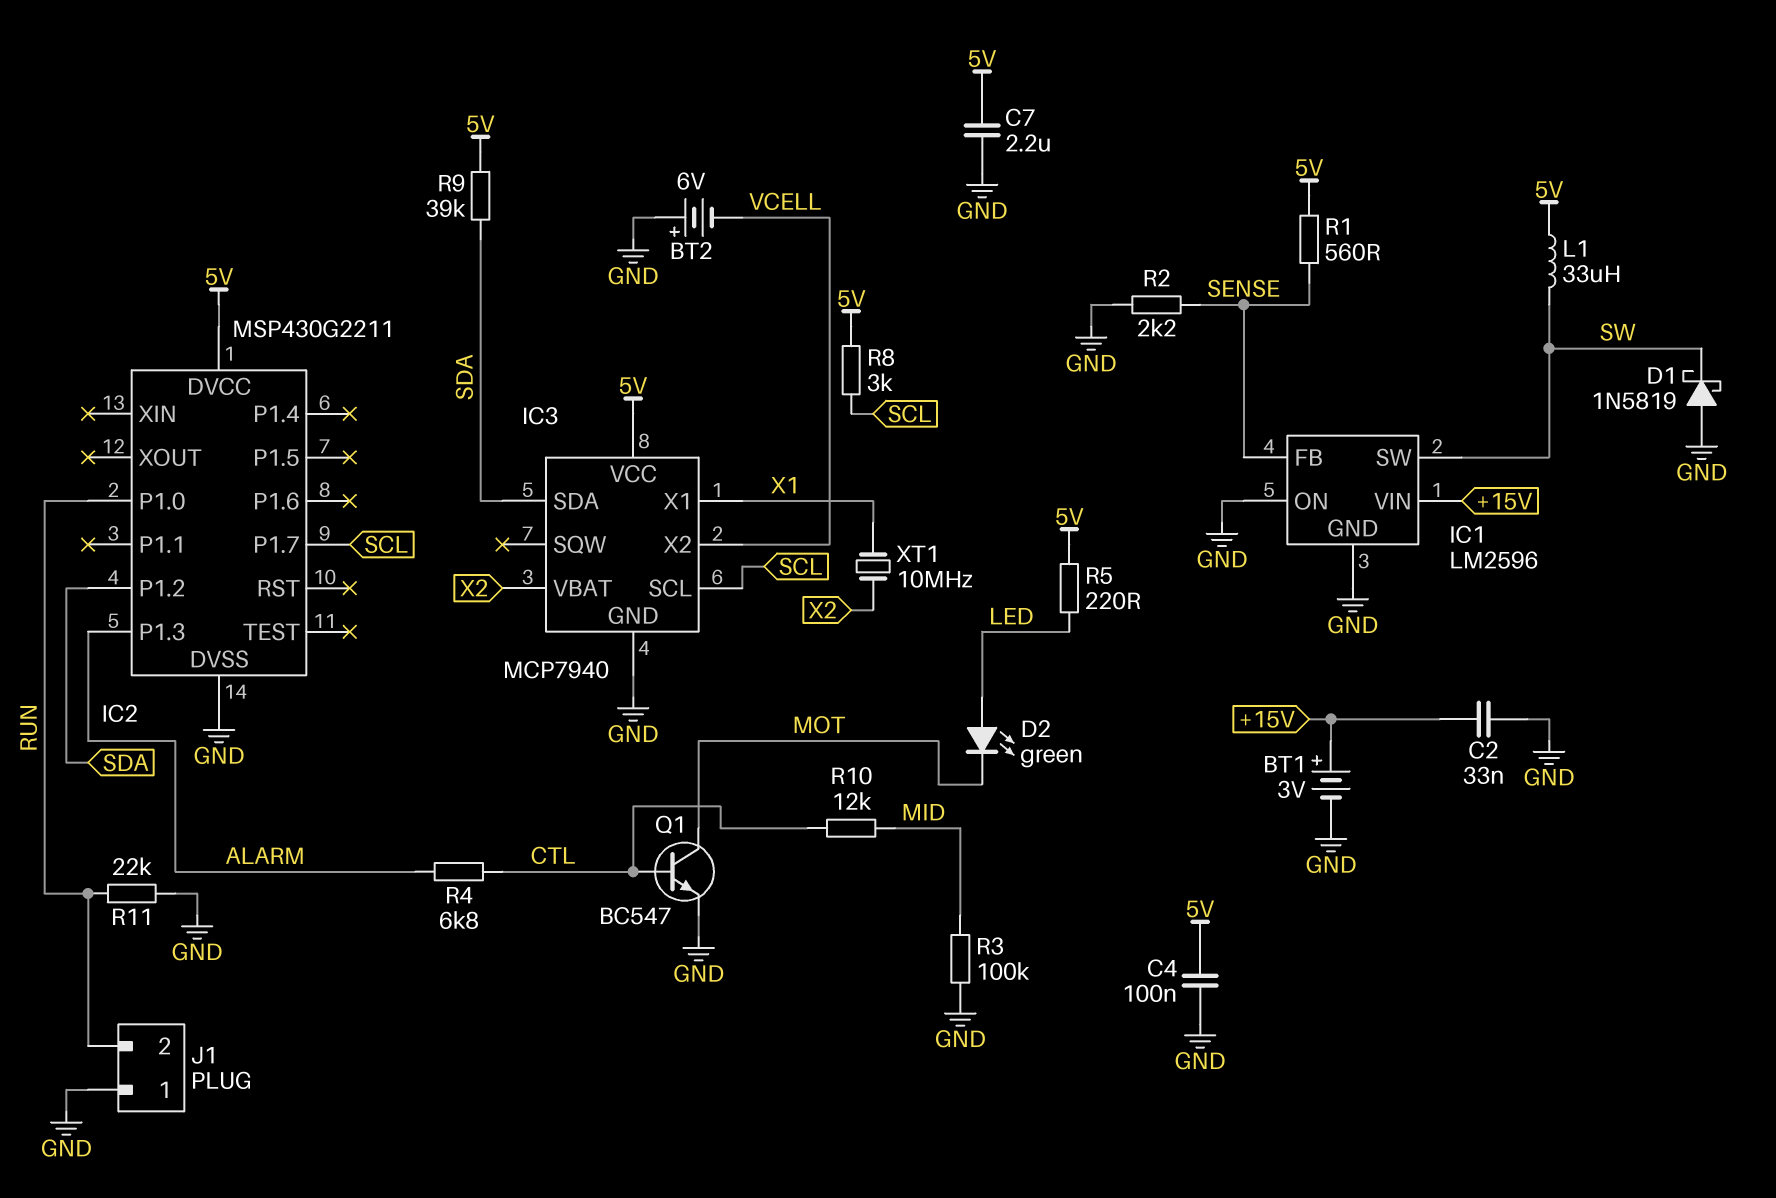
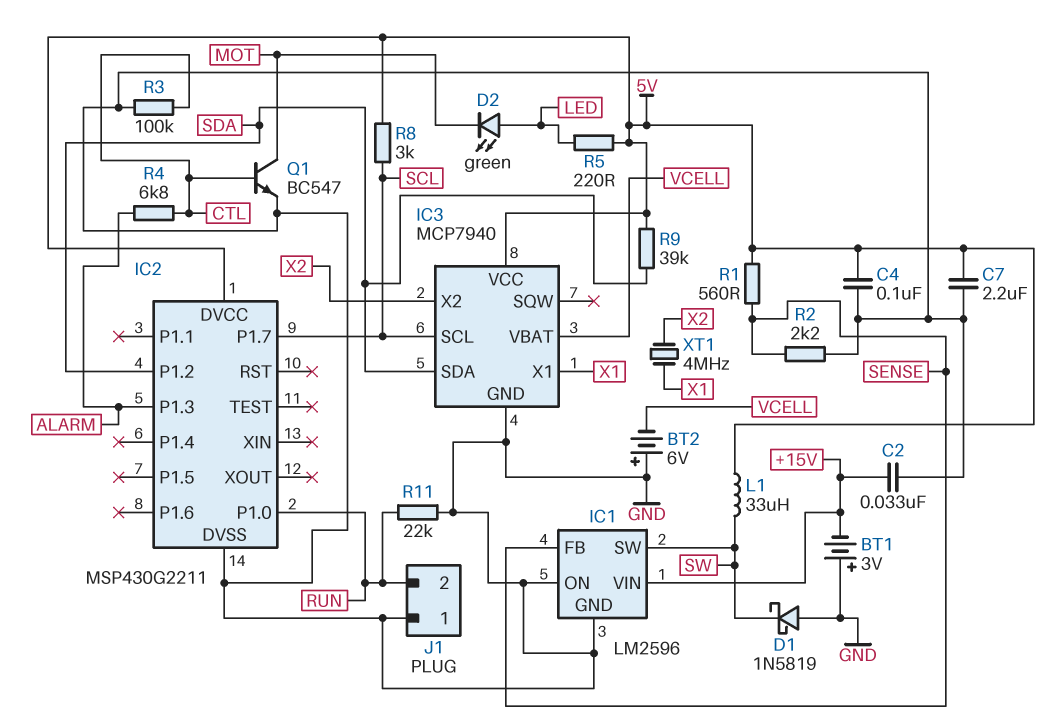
BT1: 3V (plus +15V, minus GND) -> 3V (plus GND, minus +15V)
IC3 pin VBAT: X2 -> VCELL
IC3 pin X2: VCELL -> X2
R3: 100k (GND, MID) -> 100k (CTL, GND)
R10: 12k (CTL, MID) -> none
XT1: 10MHz (X1, X2) -> 4MHz (X1, X2)

